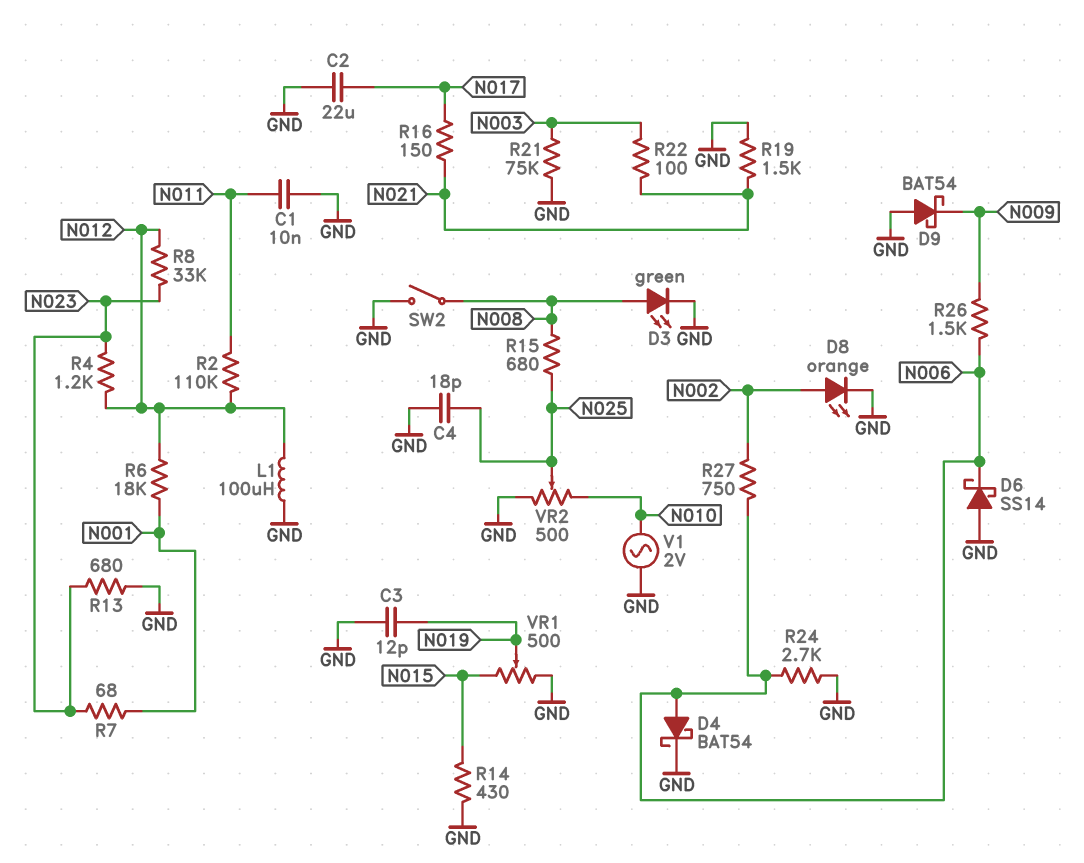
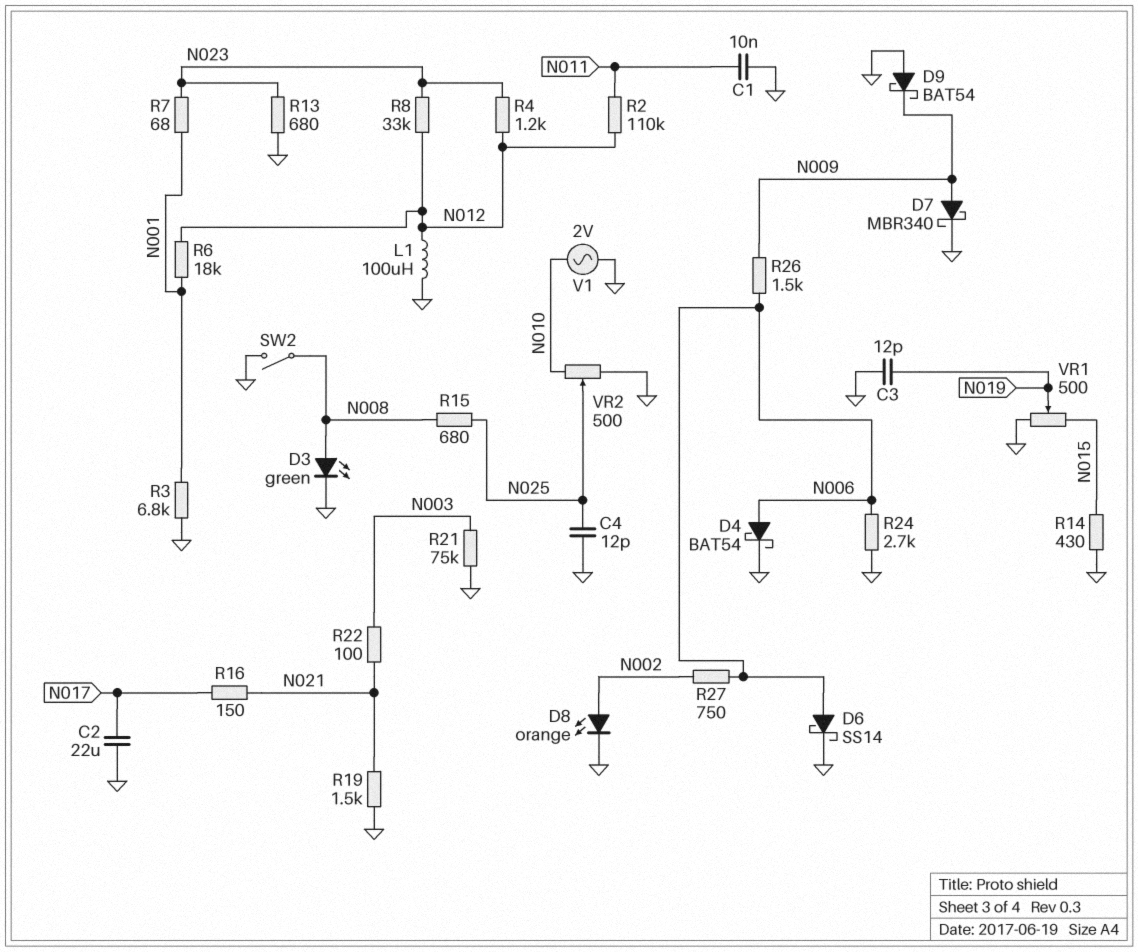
C4: 18pF (GND, N025) -> 12pF (GND, N025)
D6: schottky SS14 (A GND, K N006) -> schottky SS14 (A N006, K GND)
D7: none -> schottky MBR340 (A N009, K GND)
R3: none -> 6.8k (GND, N001)

